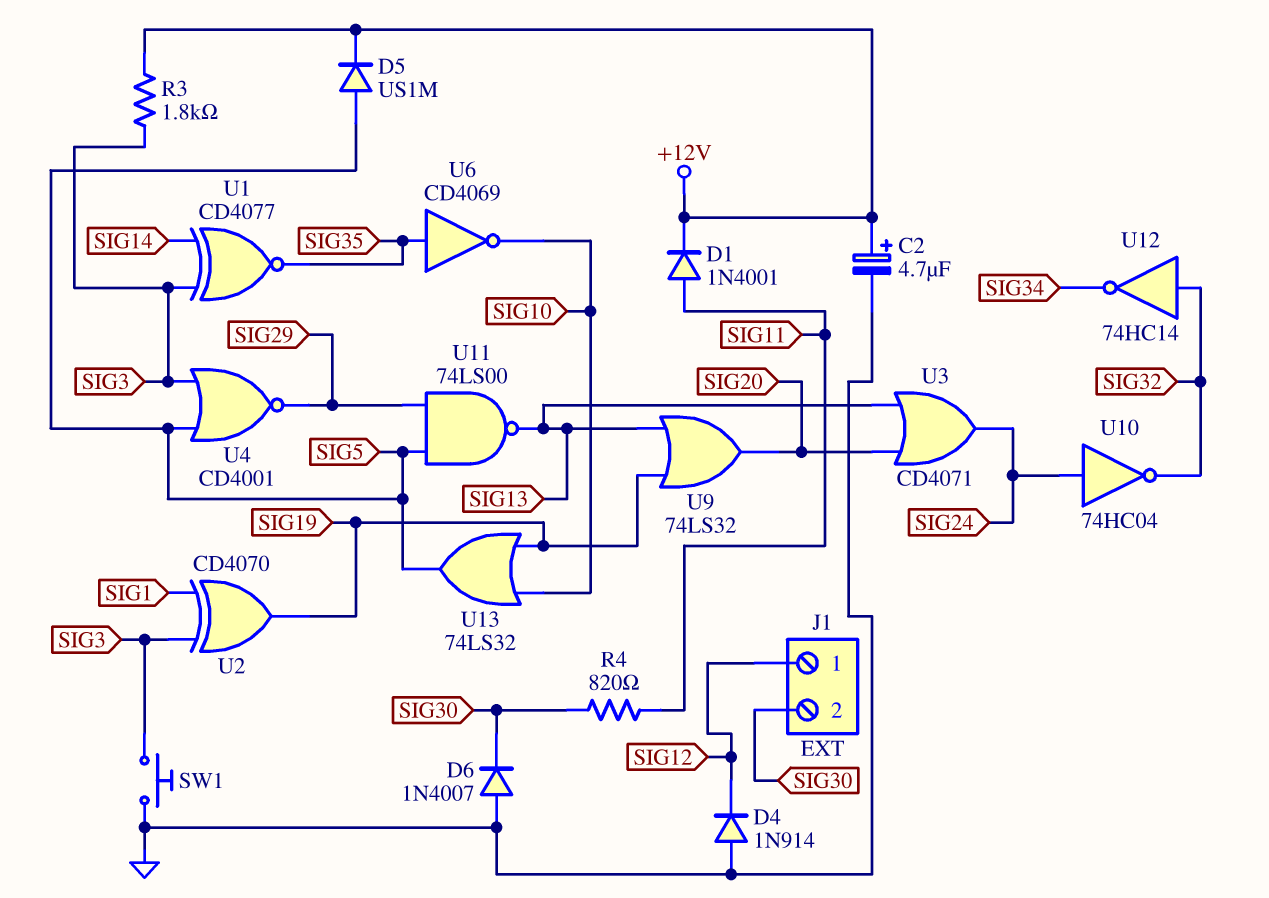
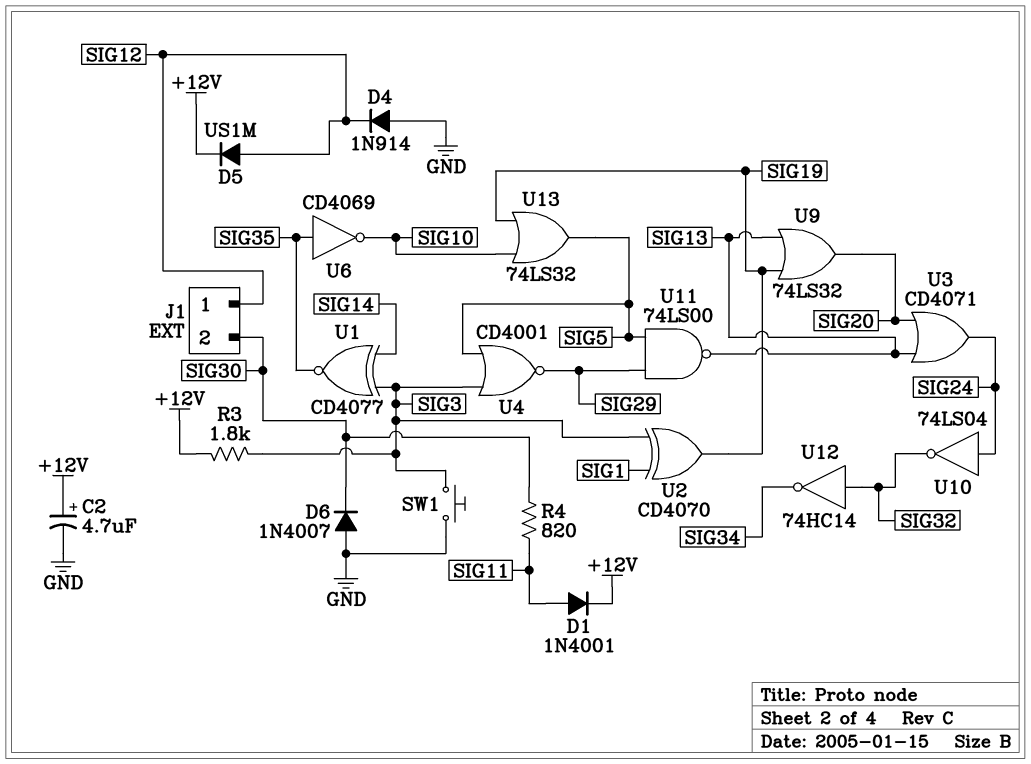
D5: diode US1M (A SIG5, K +12V) -> diode US1M (A SIG12, K +12V)
U10: NOT 74HC04 (in SIG24, out SIG32) -> NOT 74LS04 (in SIG24, out SIG32)

